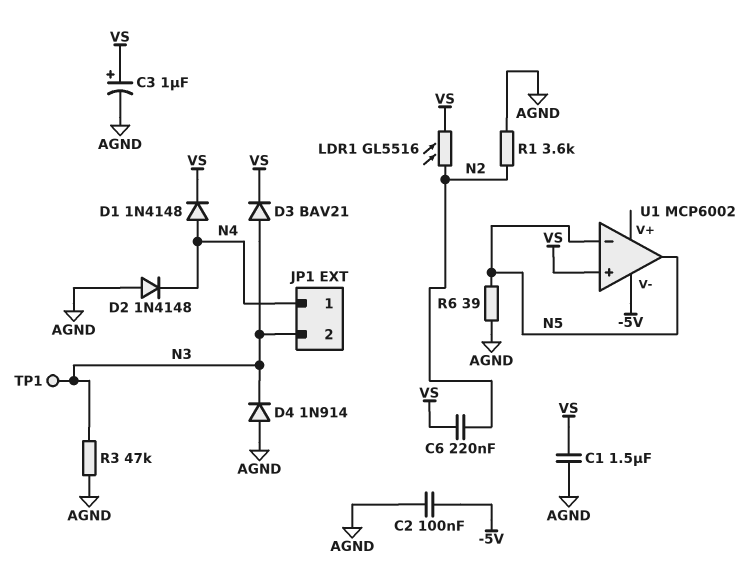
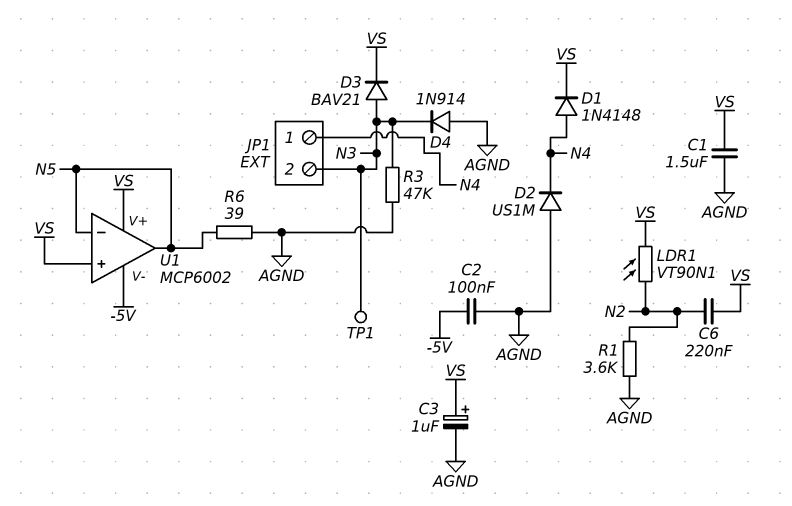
D2: diode 1N4148 (A AGND, K N4) -> diode US1M (A AGND, K N4)
LDR1: GL5516 (N2, VS) -> VT90N1 (N2, VS)
U1 pin V+: none -> VS

